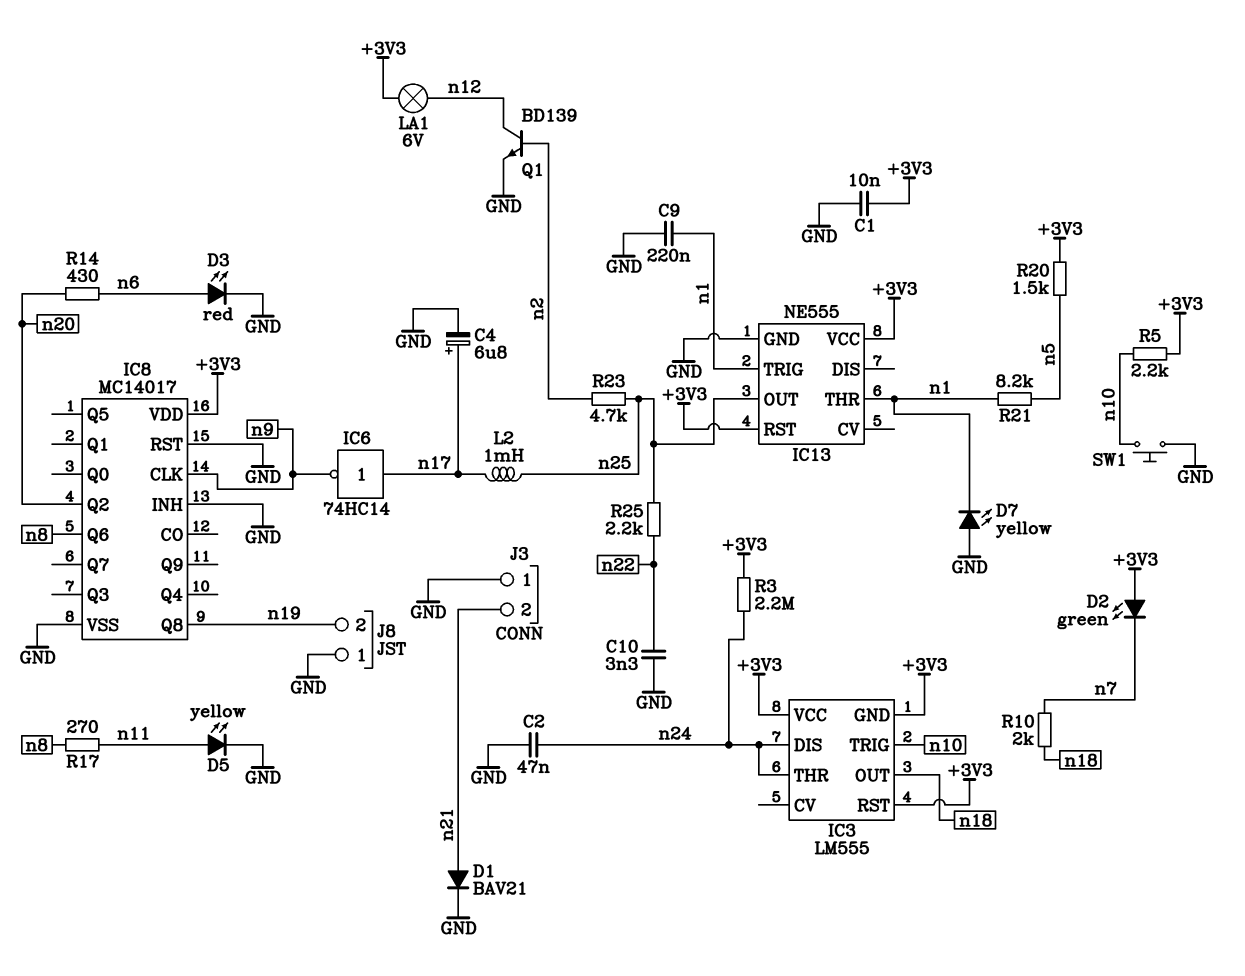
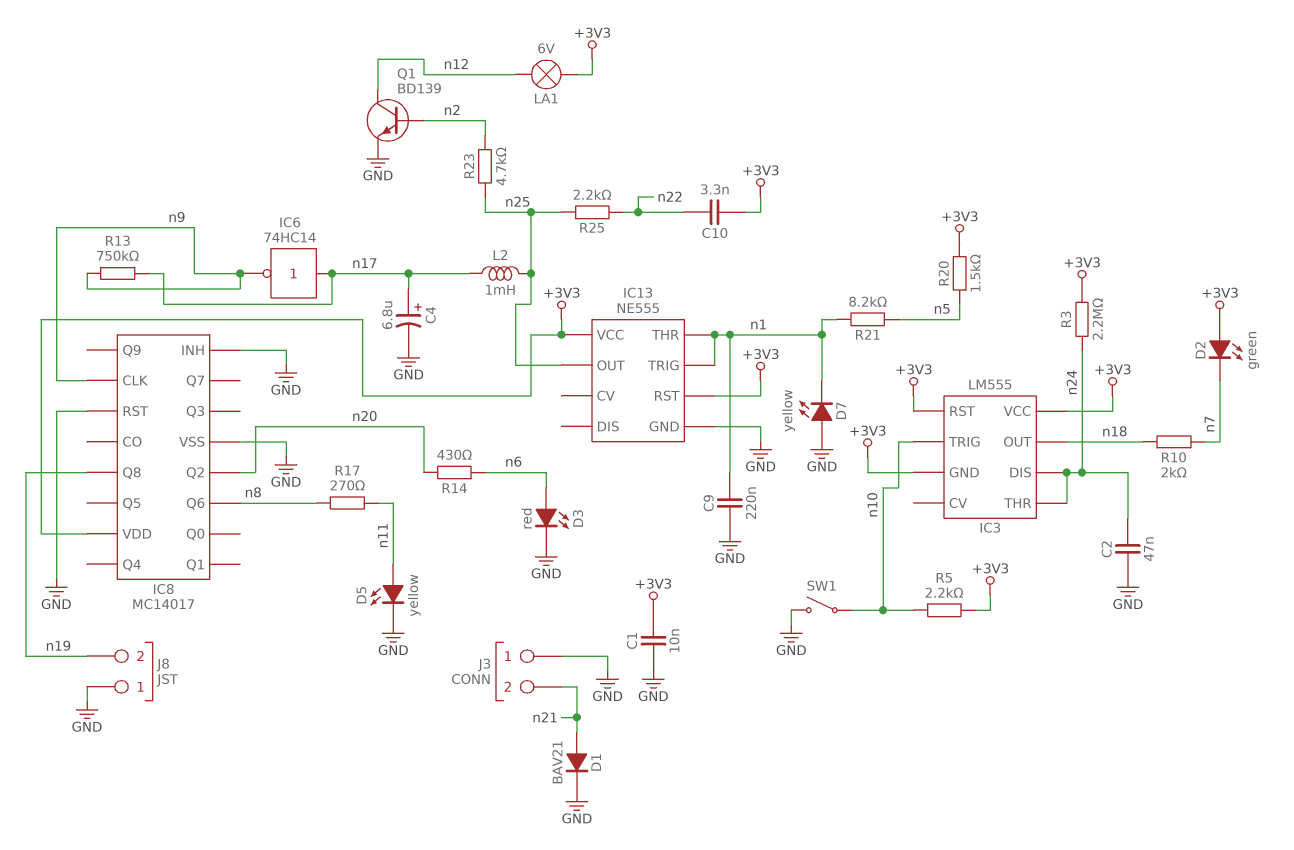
C10: 3.3nF (GND, n22) -> 3.3nF (+3V3, n22)
R13: none -> 750k (n9, n17)
SW1: button (GND, n10) -> switch (GND, n10)

